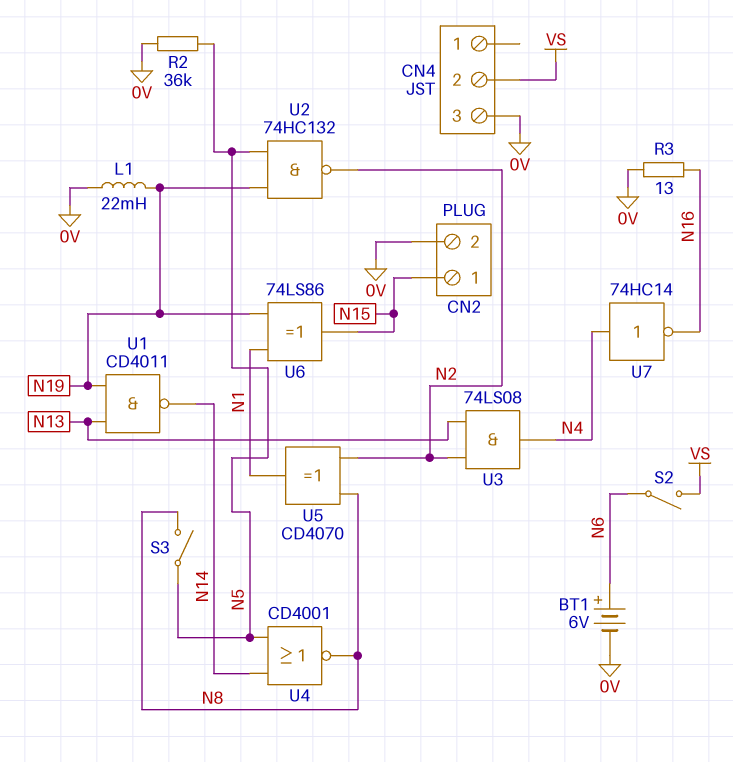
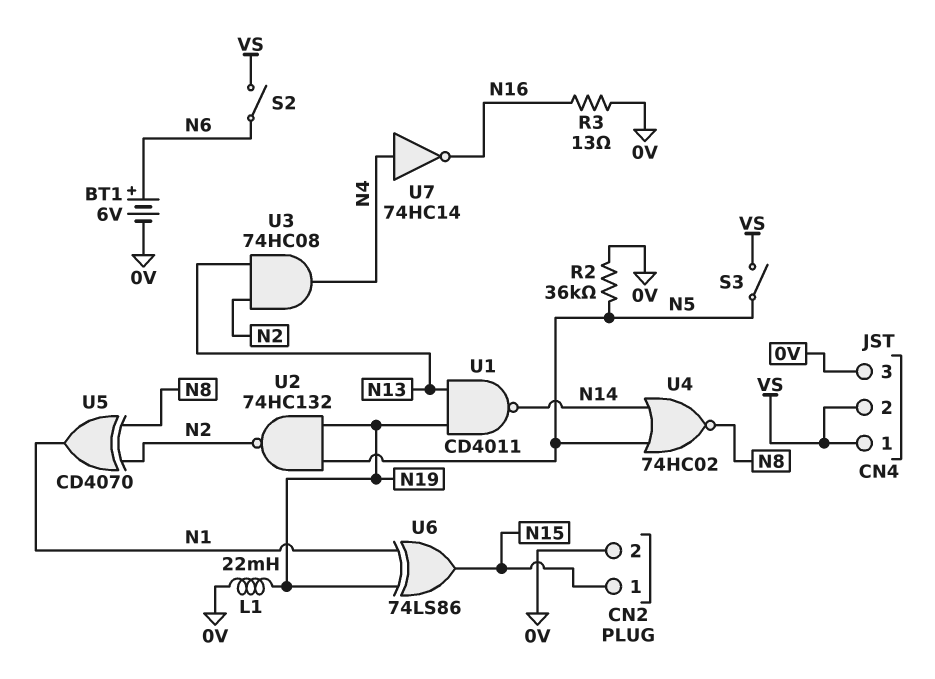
CN4 pin 1: none -> VS
S3: switch (N5, N8) -> switch (N5, VS)
U3: AND 74LS08 (in N2, in N13, out N4) -> AND 74HC08 (in N2, in N13, out N4)
U4: NOR CD4001 (in N5, in N14, out N8) -> NOR 74HC02 (in N5, in N14, out N8)

